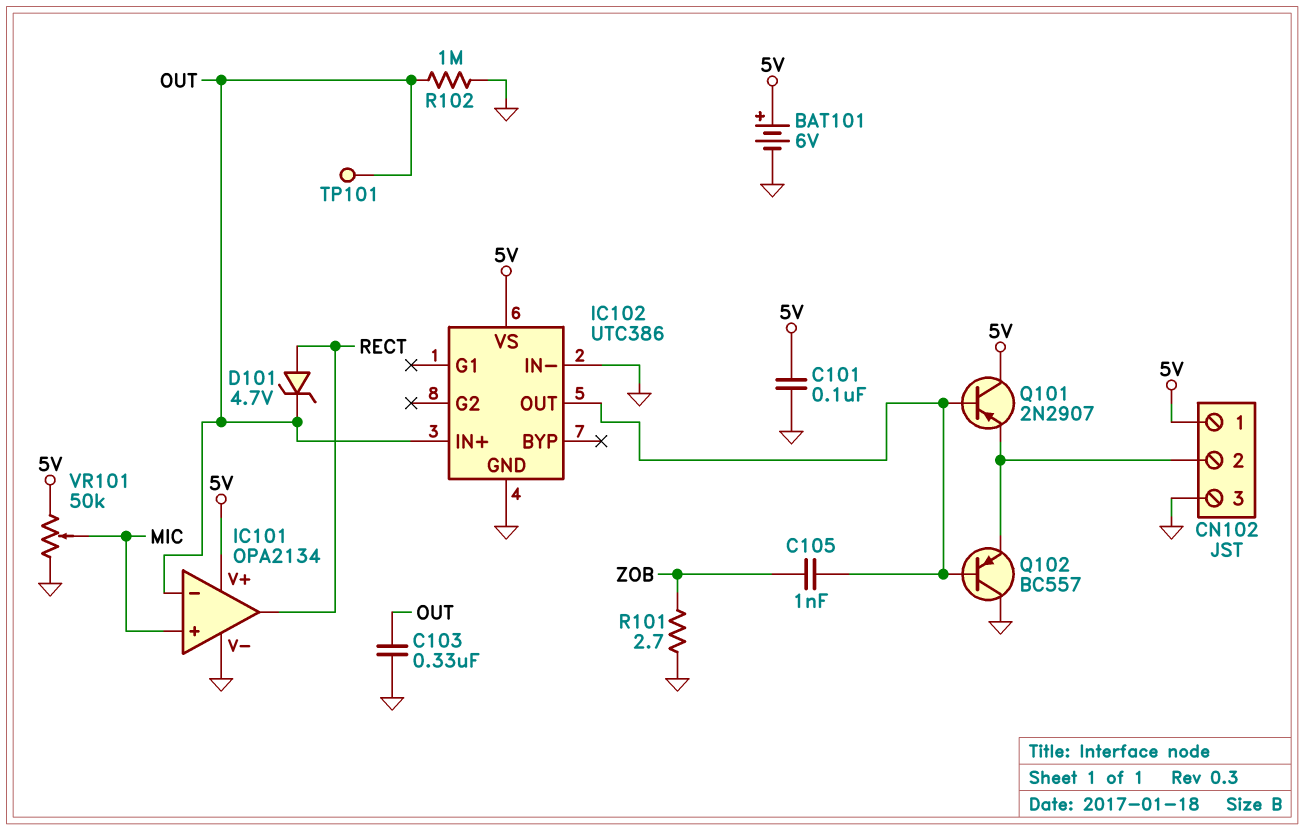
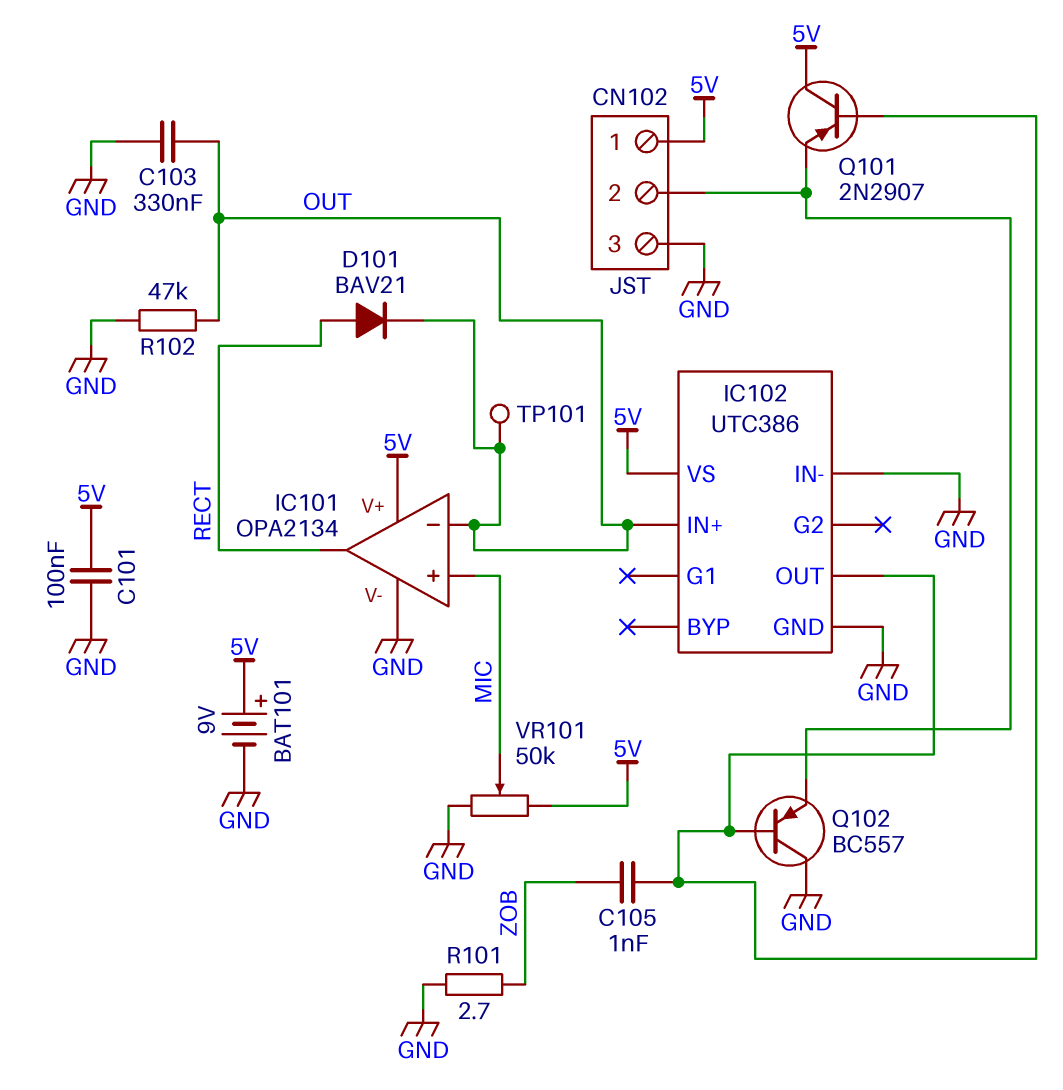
BAT101: 6V (plus 5V, minus GND) -> 9V (plus 5V, minus GND)
D101: zener 4.7V (A RECT, K OUT) -> diode BAV21 (A RECT, K OUT)
R102: 1M (GND, OUT) -> 47k (GND, OUT)

